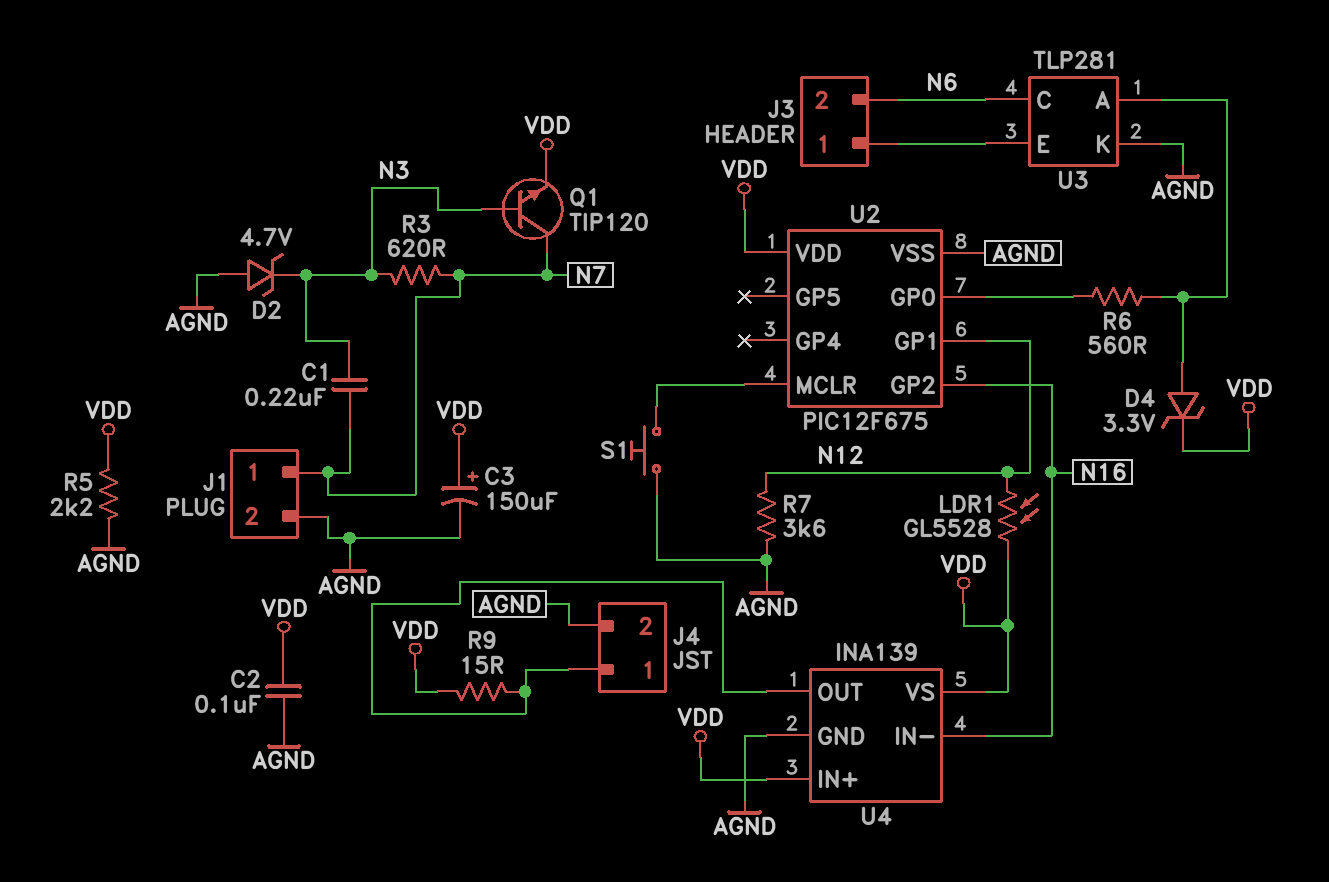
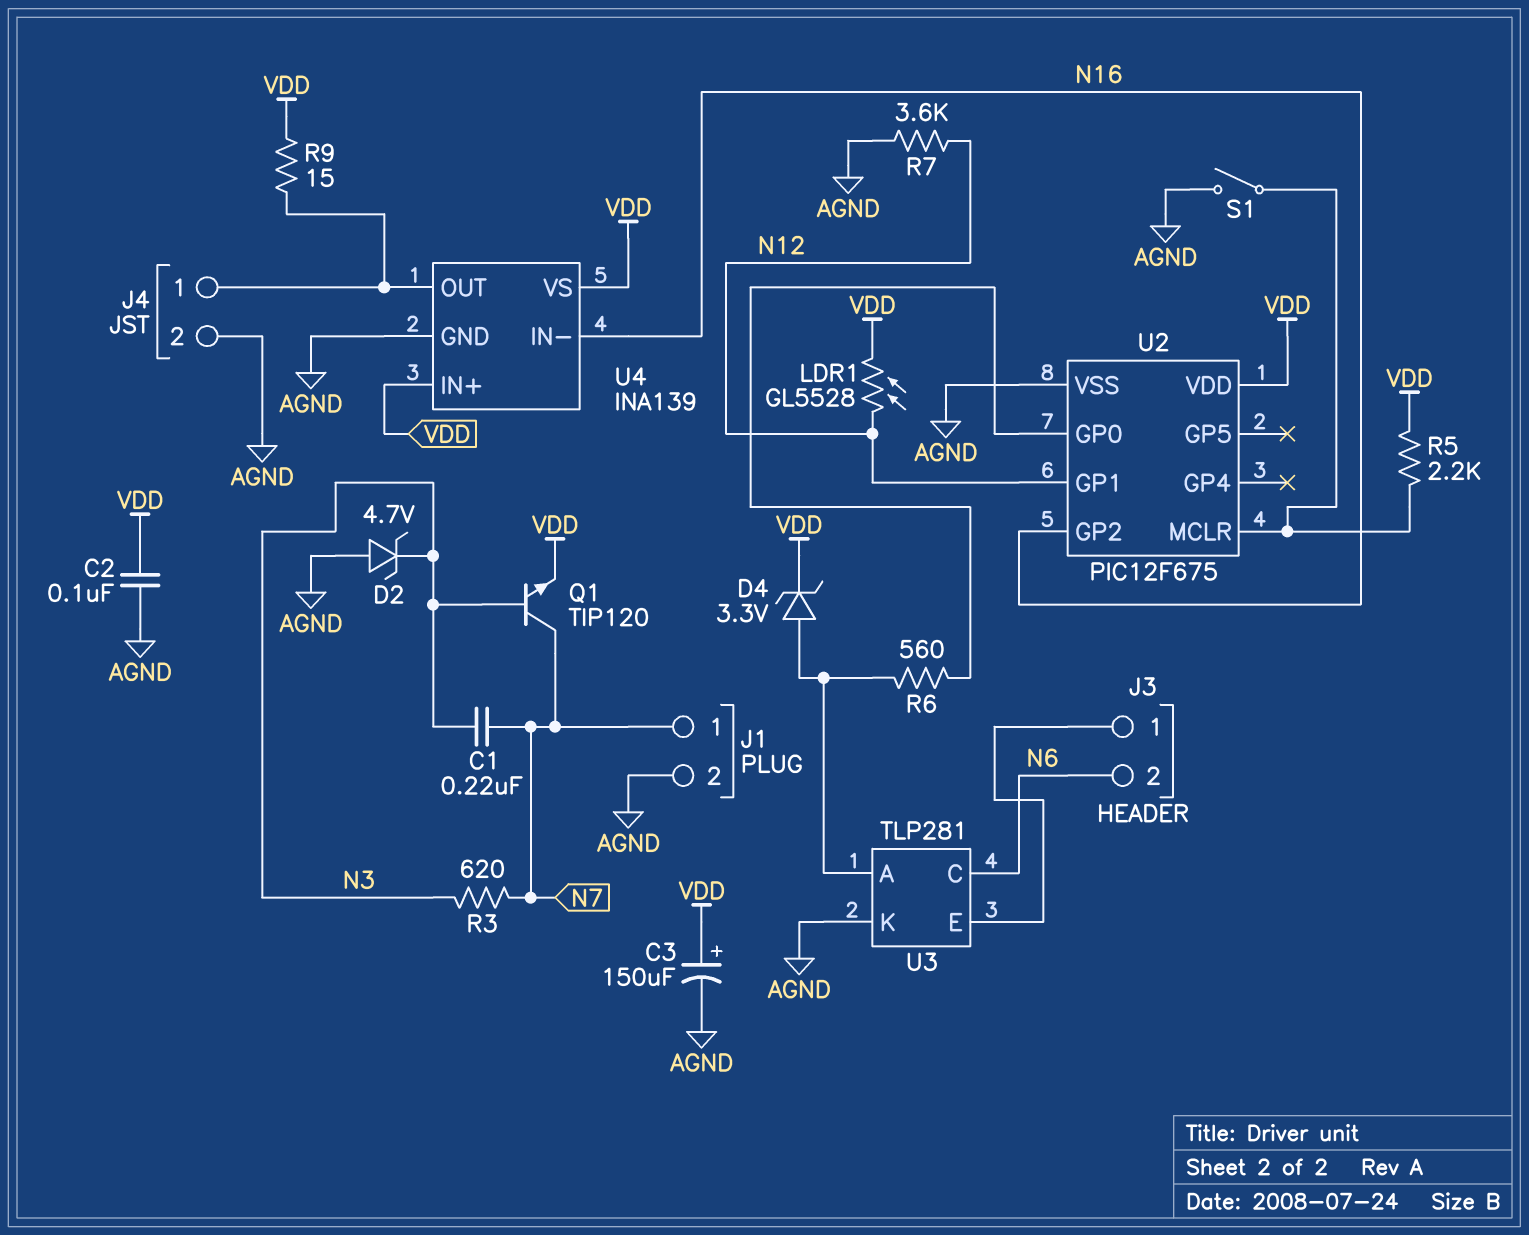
R5: 2.2k (AGND, VDD) -> 2.2k (U2/MCLR, VDD)
S1: button (AGND, U2/MCLR) -> switch (AGND, U2/MCLR)

